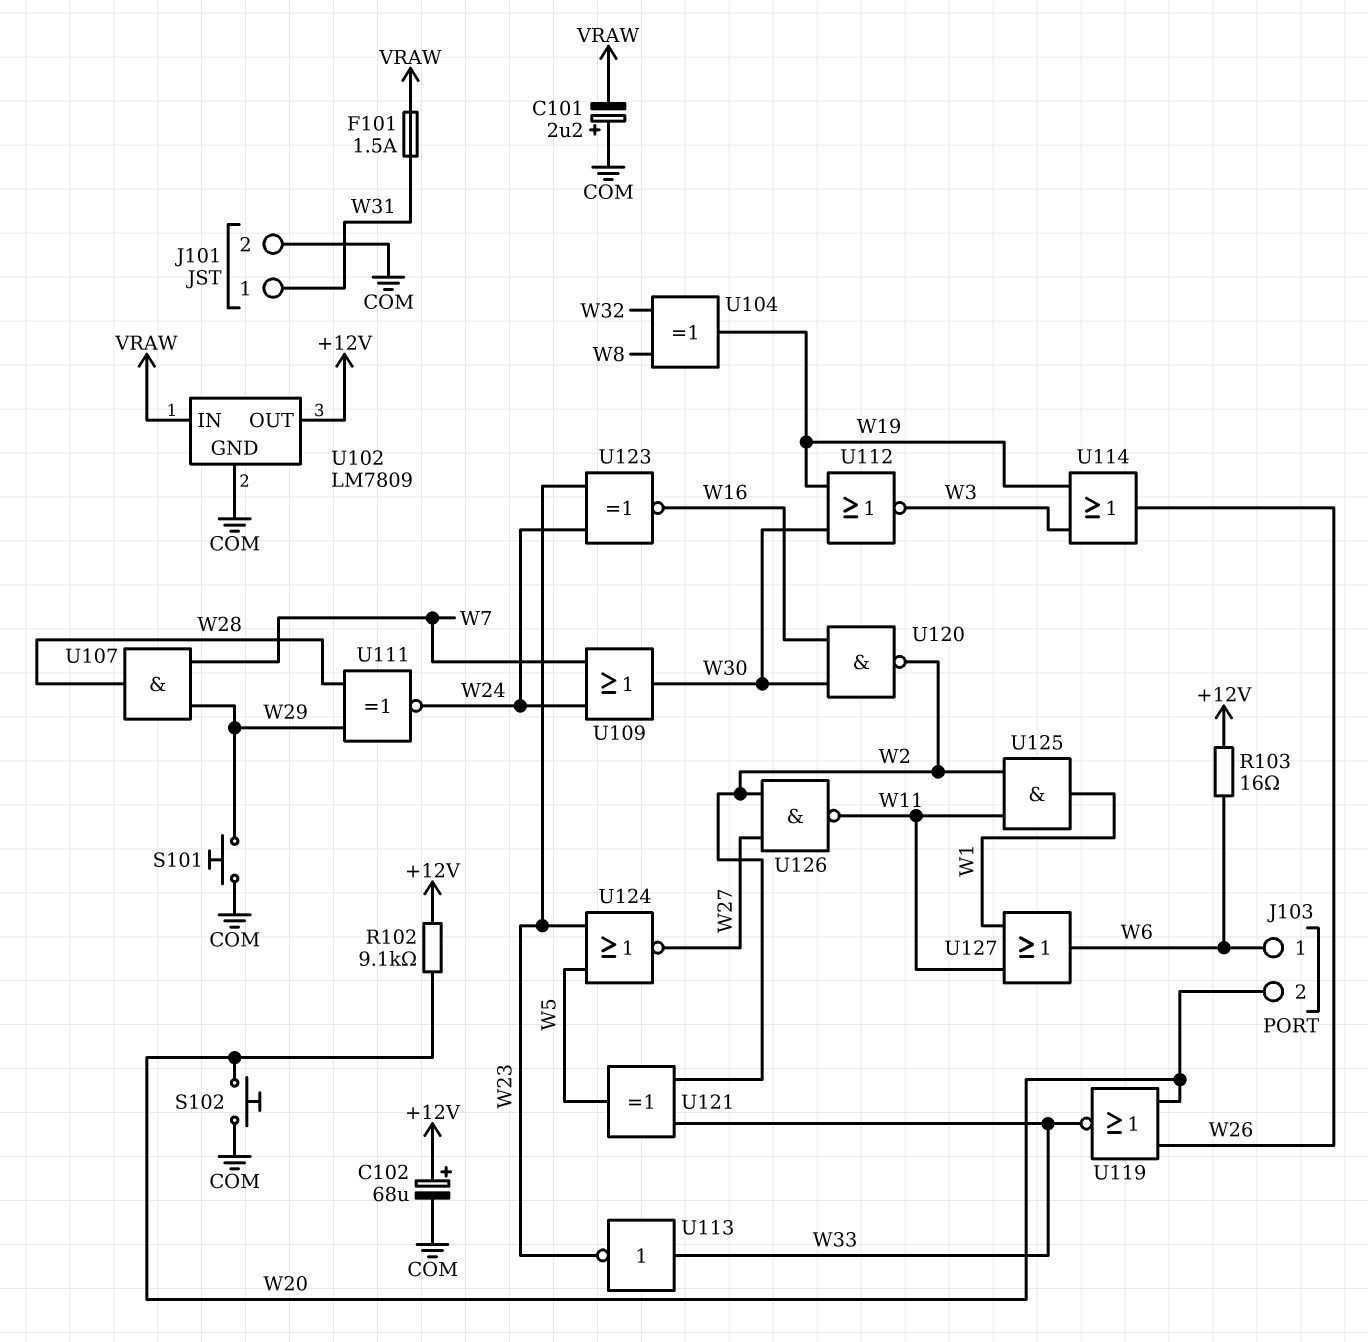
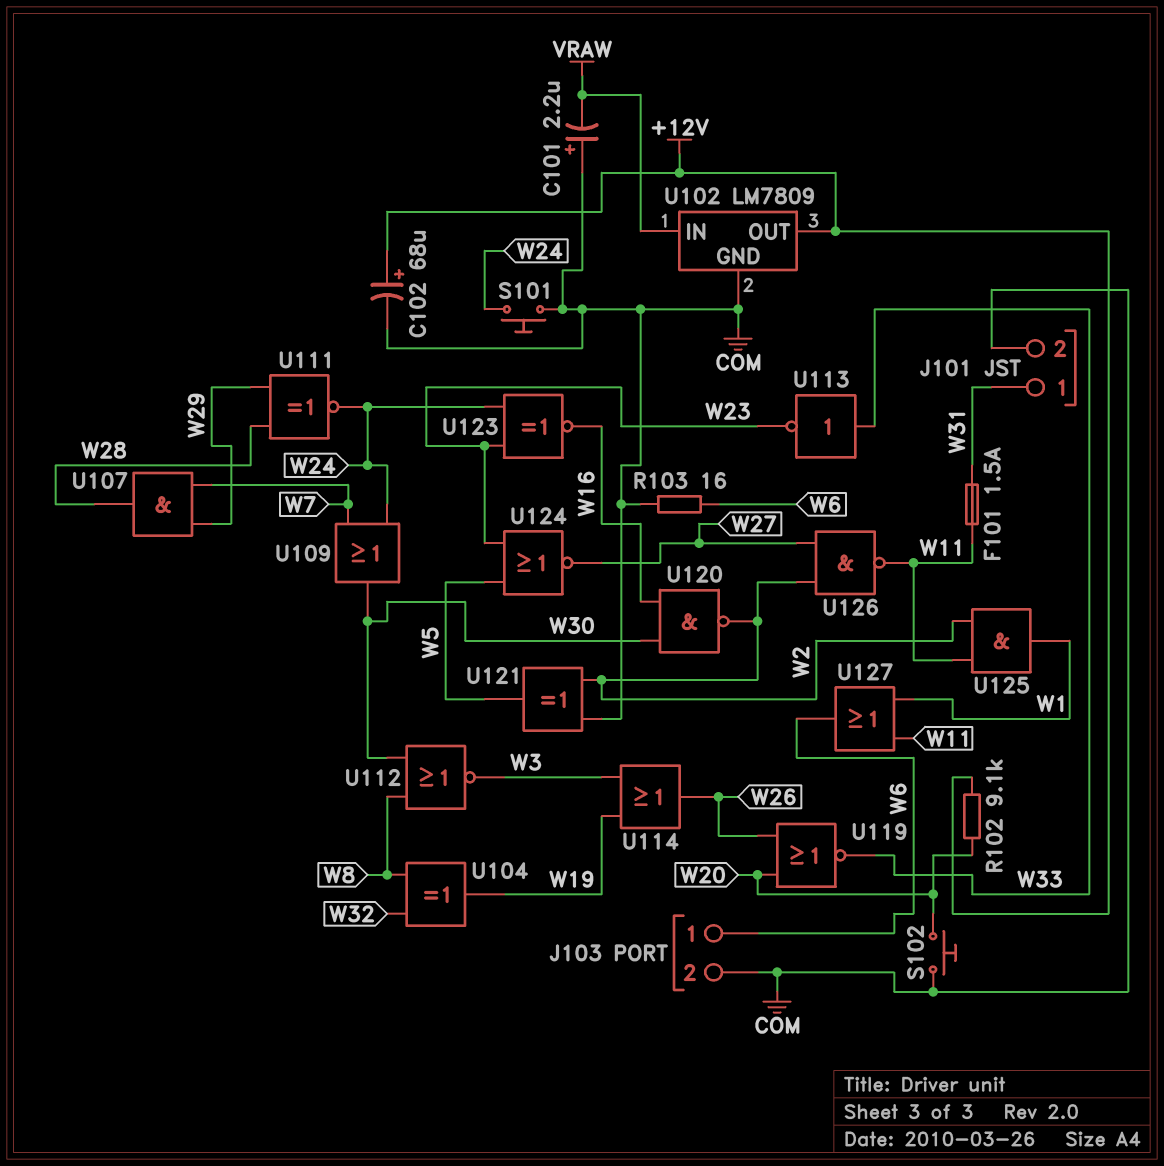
F101: 1.5A (VRAW, W31) -> 1.5A (W11, W31)
J103 pin 2: W20 -> COM
R103: 16 (+12V, W6) -> 16 (COM, W6)
S101: button (COM, W29) -> button (COM, W24)
U112: NOR (in W19, in W30, out W3) -> NOR (in W8, in W30, out W3)
U121: XOR (in W2, in W33, out W5) -> XOR (in COM, in W2, out W5)

